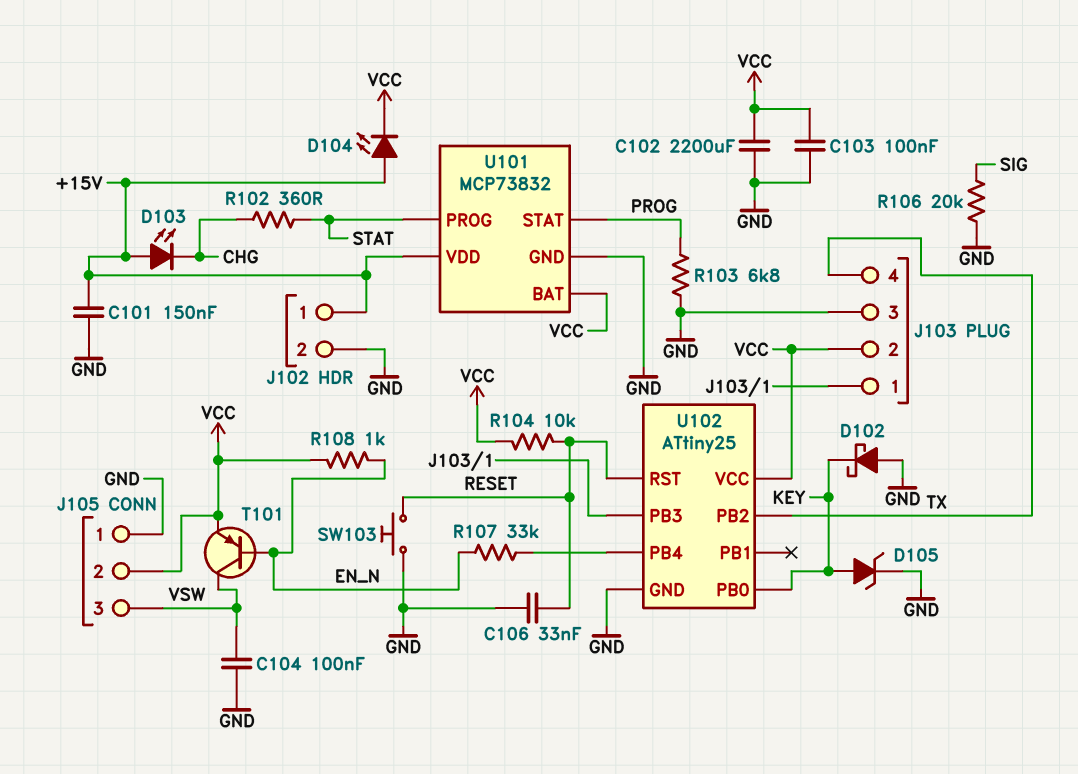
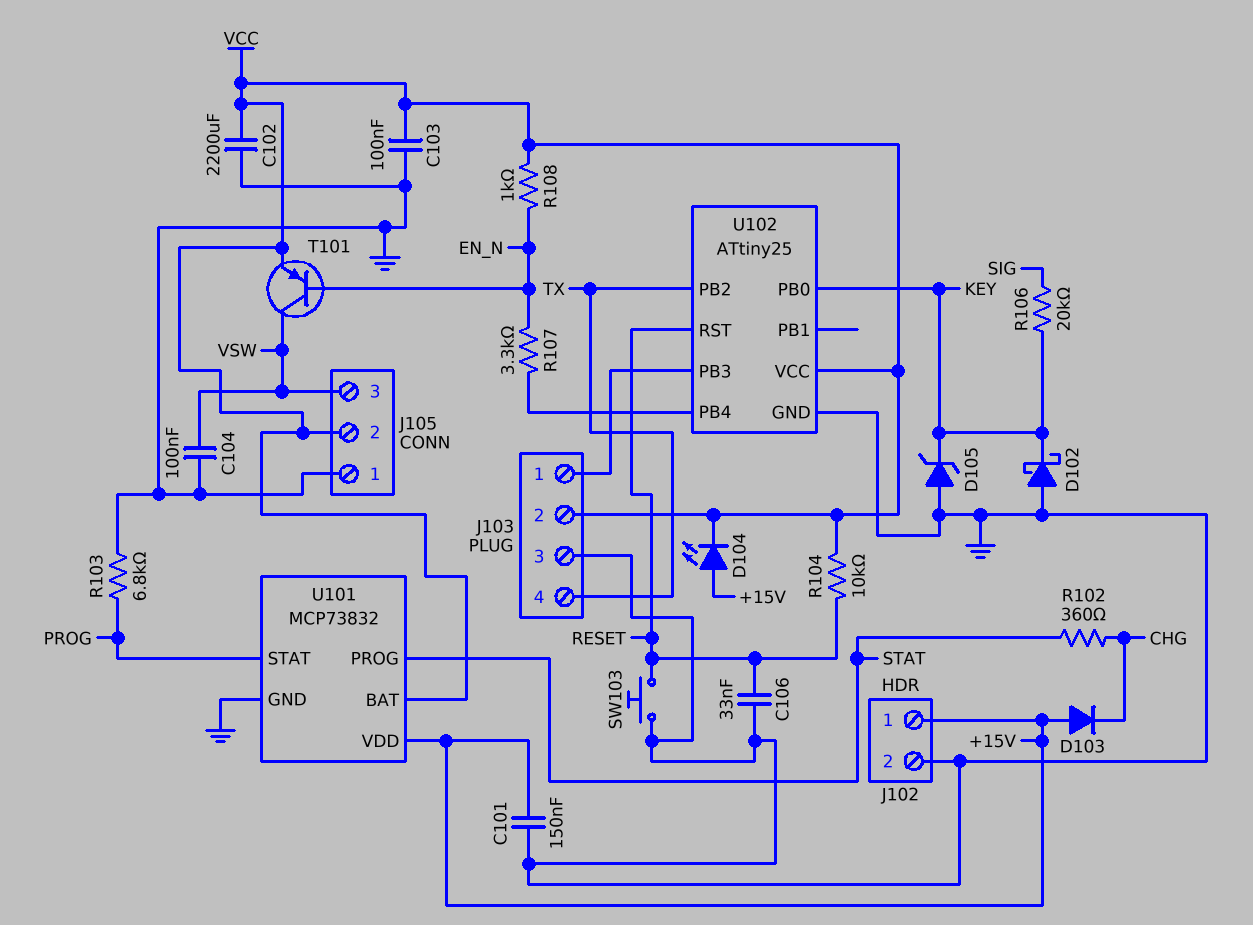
D103: LED (A +15V, K CHG) -> diode (A +15V, K CHG)
D105: zener (A KEY, K GND) -> zener (A GND, K KEY)
R106: 20k (GND, SIG) -> 20k (KEY, SIG)
R107: 33k (EN_N, U102/PB4) -> 3.3k (EN_N, U102/PB4)

